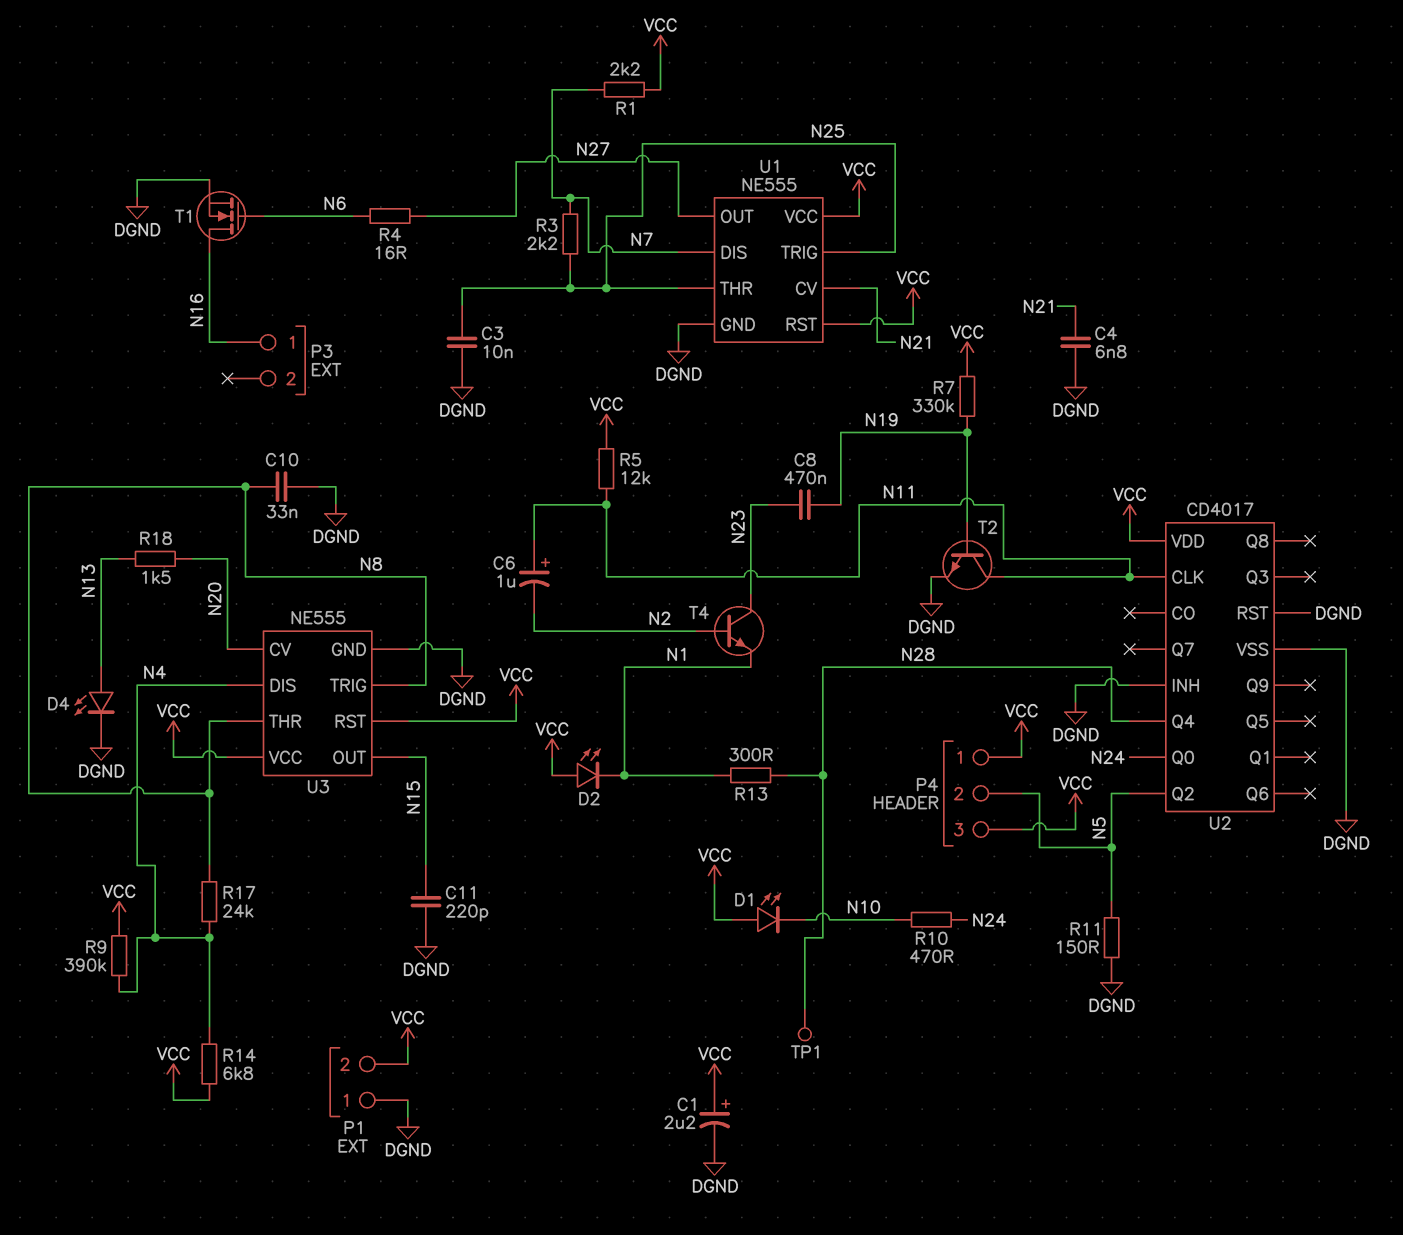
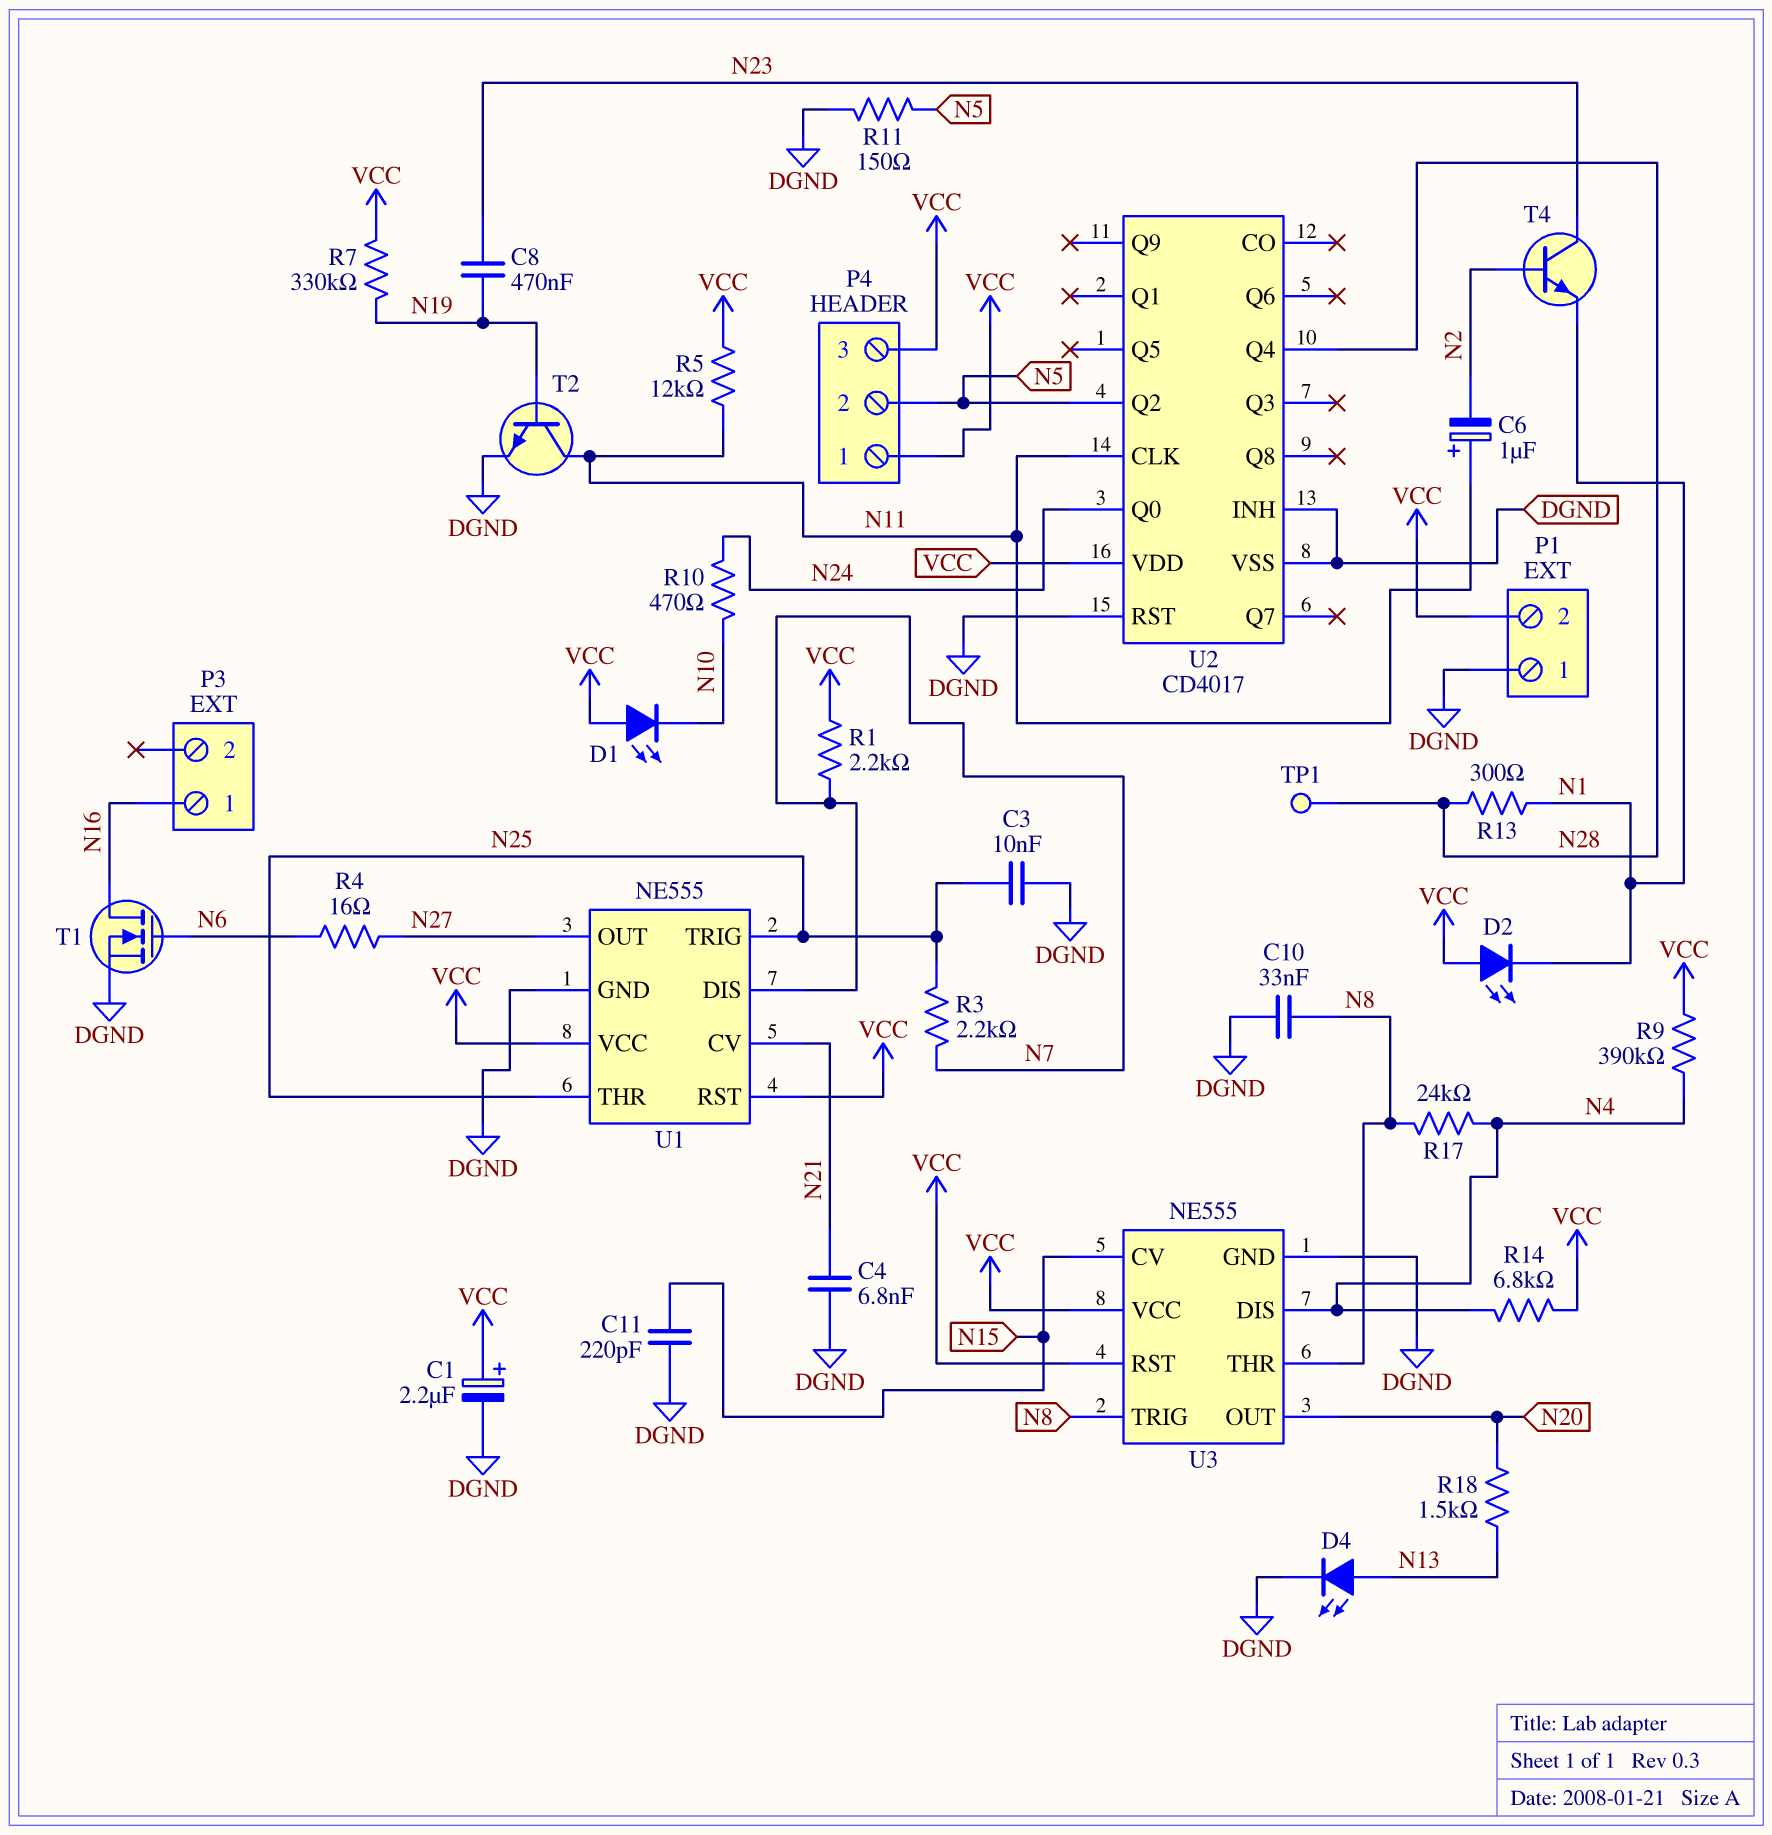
U3 pin CV: N20 -> N15
U3 pin OUT: N15 -> N20

